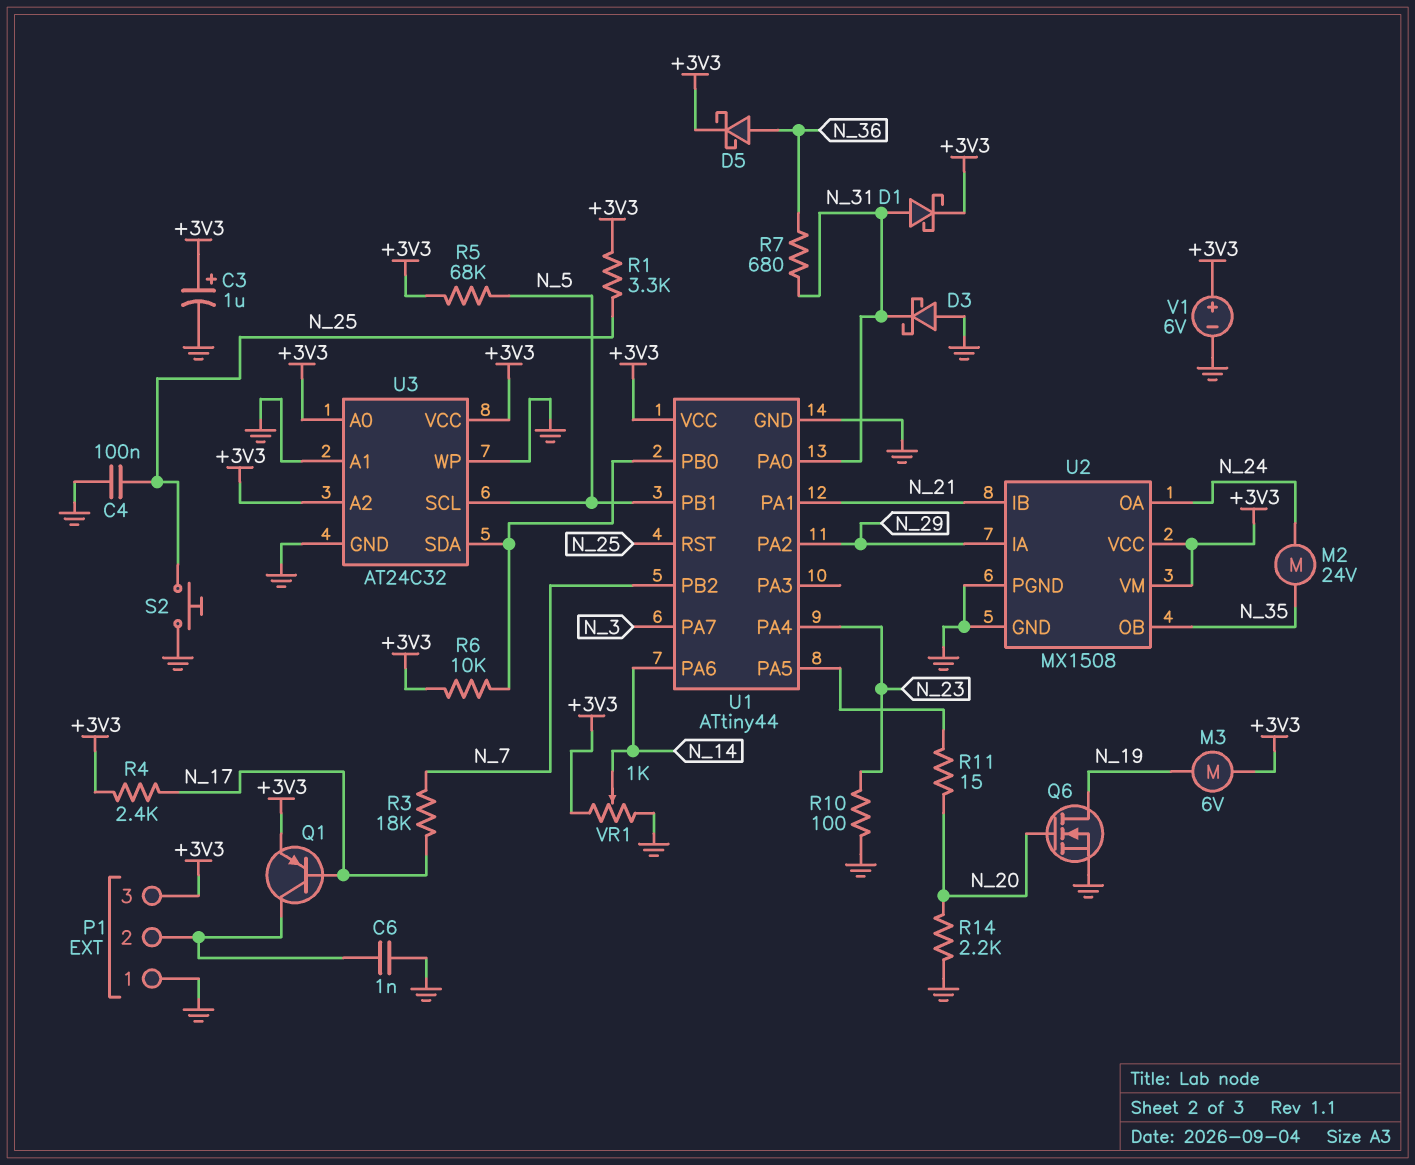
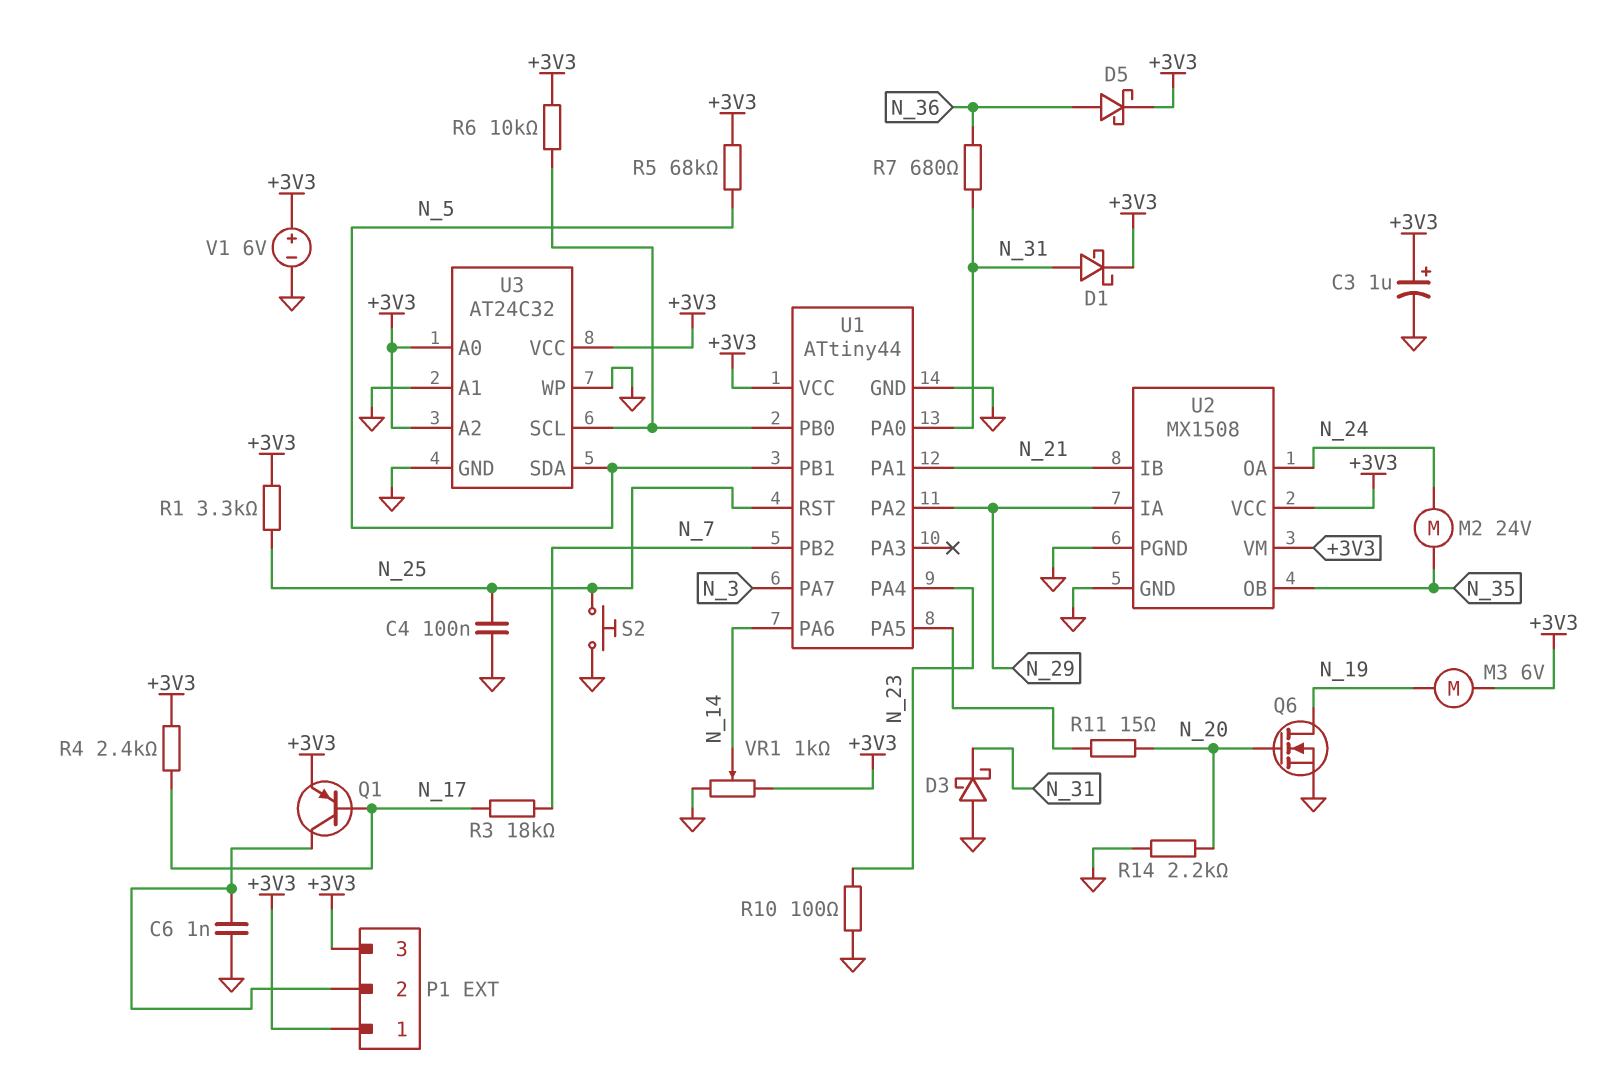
P1 pin 1: GND -> +3V3
U3 pin SCL: N_5 -> U1/PB0
U3 pin SDA: U1/PB0 -> N_5

